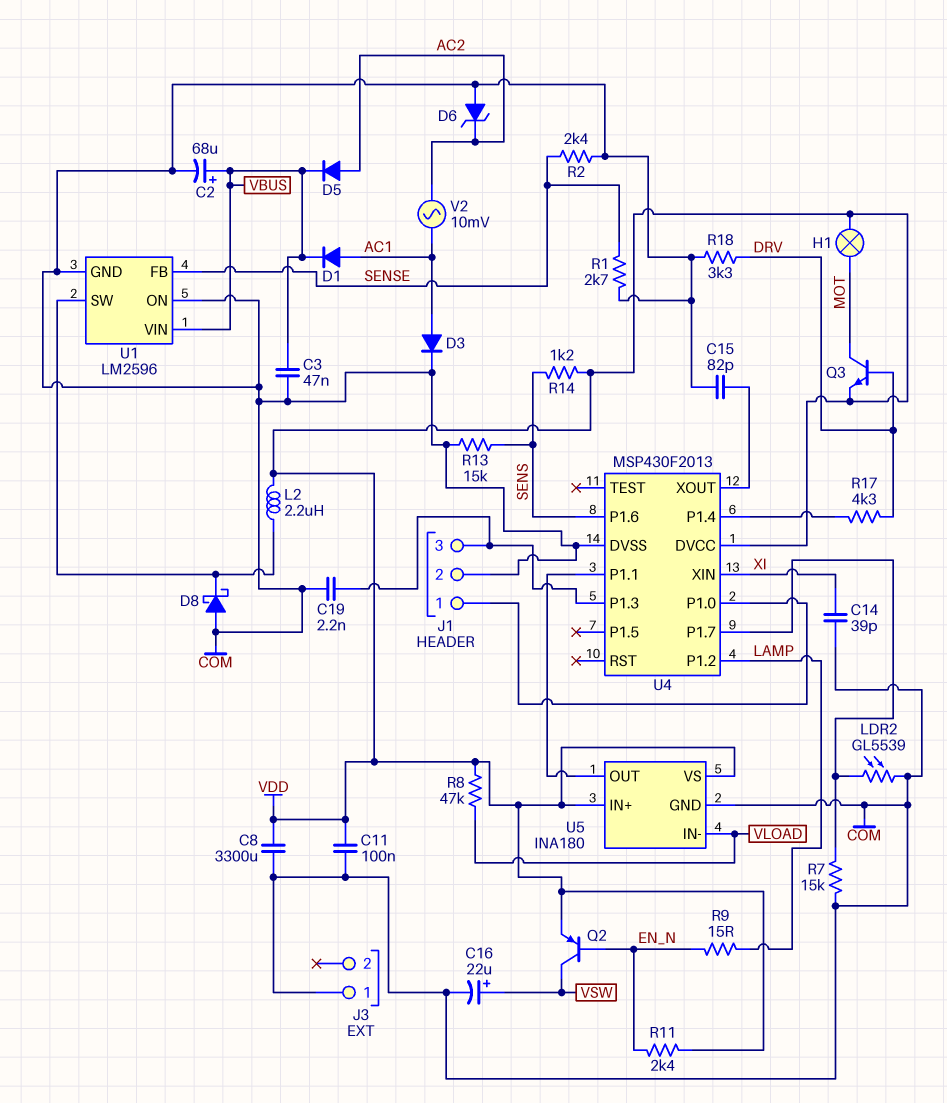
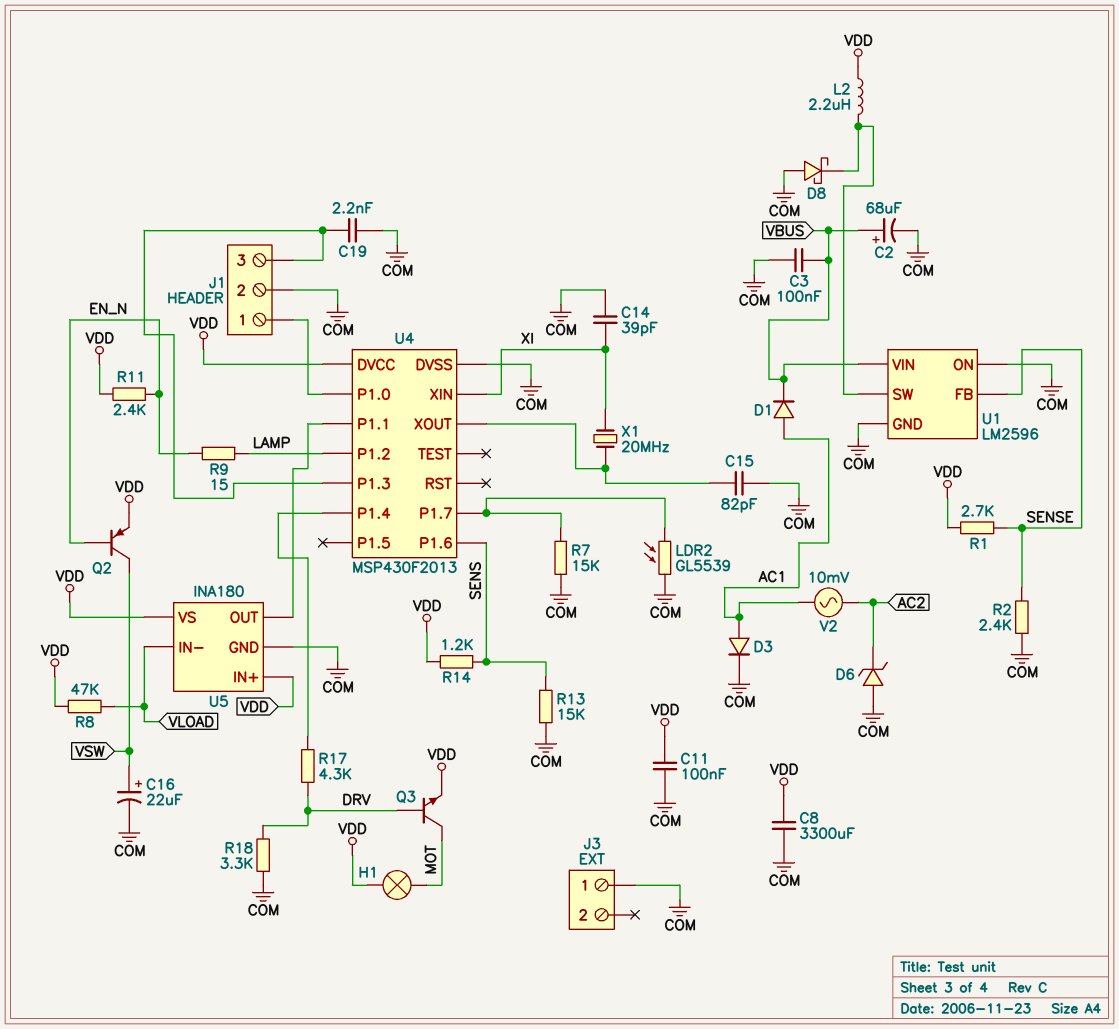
C3: 47nF (COM, VBUS) -> 100nF (COM, VBUS)
D5: diode (A AC2, K VBUS) -> none
R1: 2.7k (COM, SENSE) -> 2.7k (SENSE, VDD)
X1: none -> 20MHz (U4/XOUT, XI)

